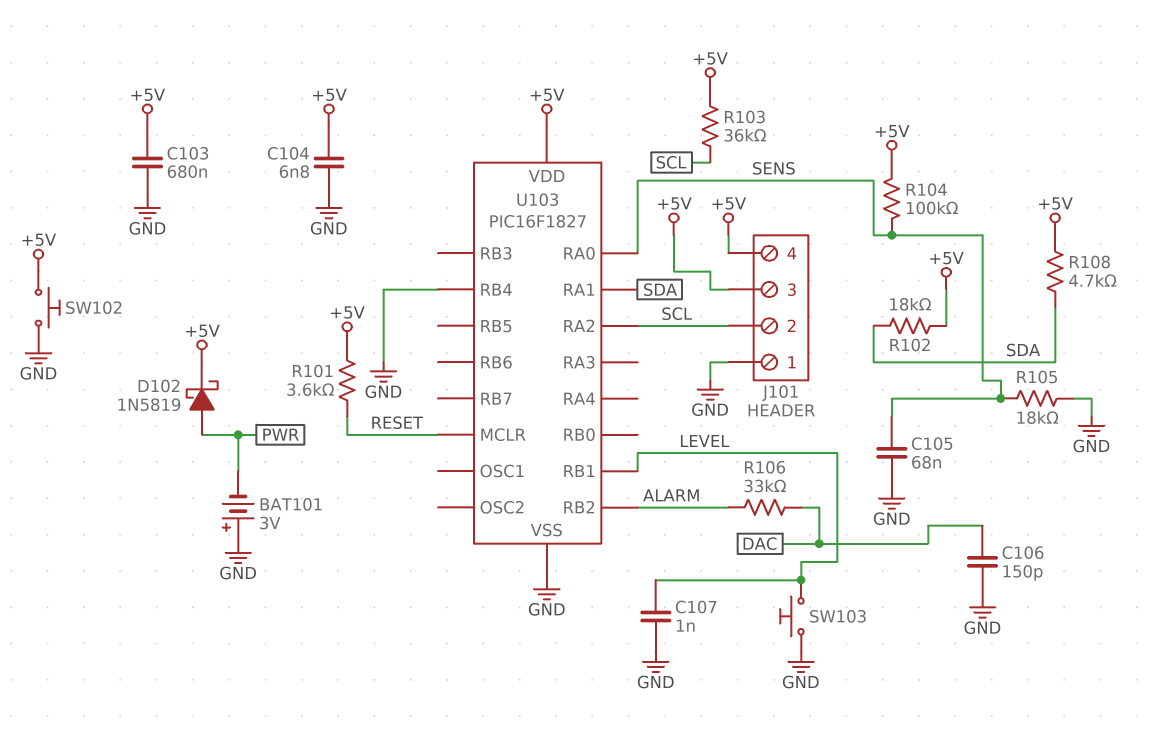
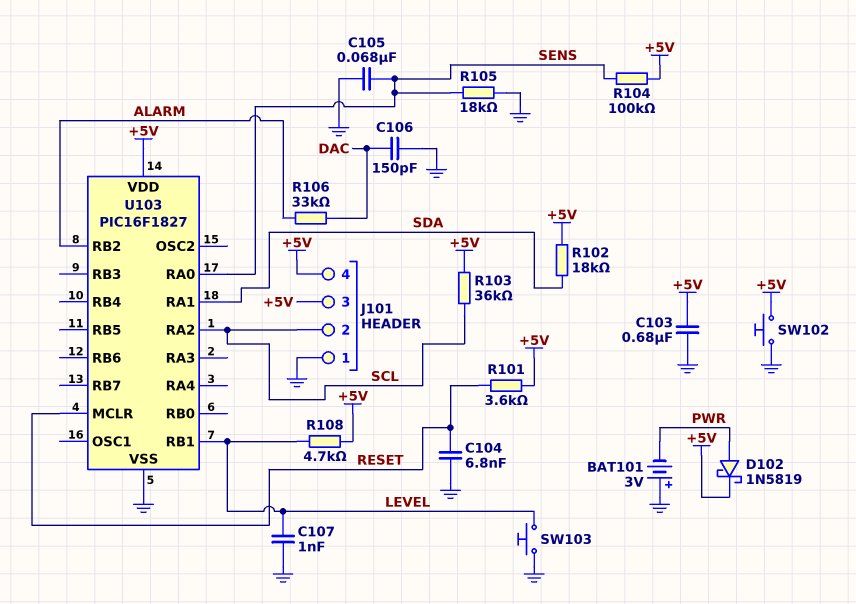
C104: 6.8nF (+5V, GND) -> 6.8nF (GND, RESET)
R108: 4.7k (+5V, SDA) -> 4.7k (+5V, LEVEL)
U103 pin RB4: GND -> none

